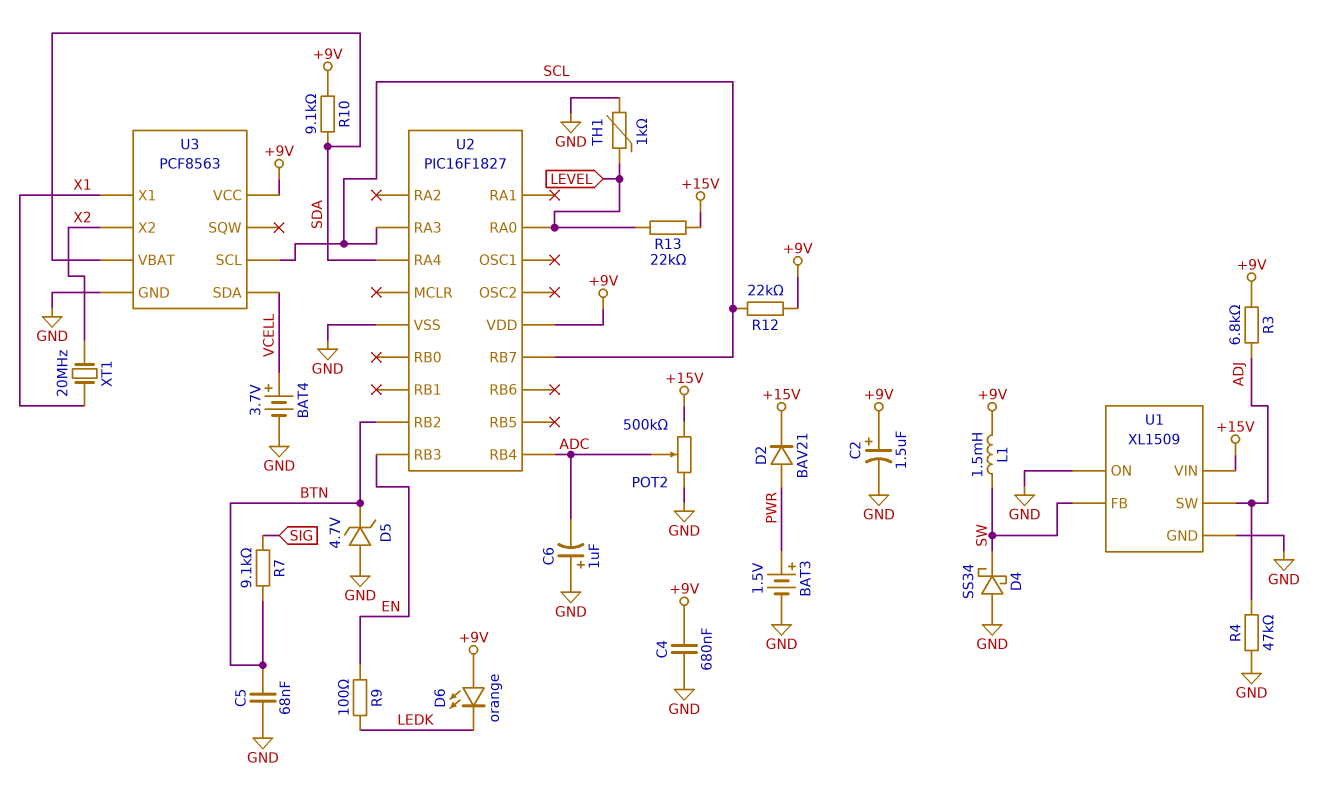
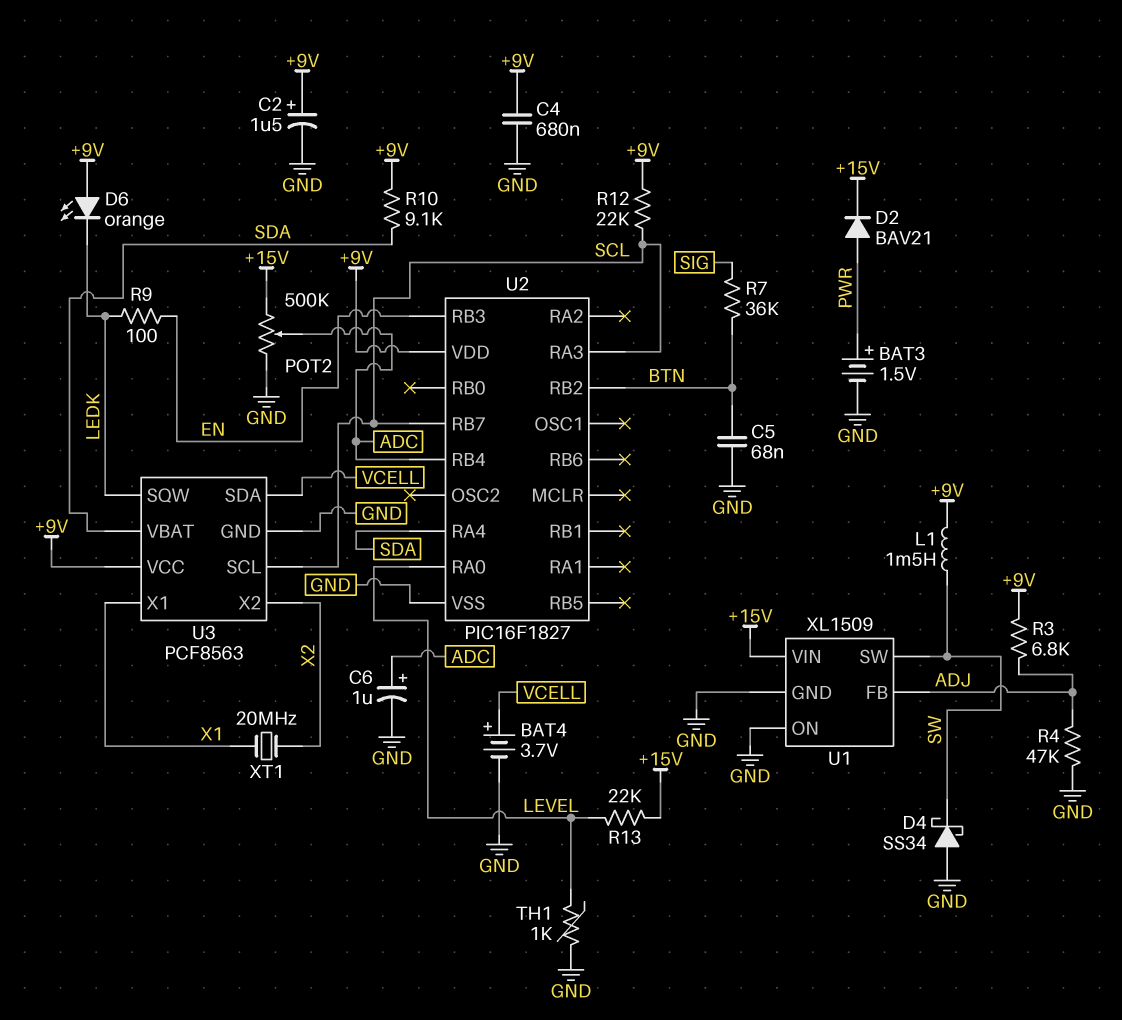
C6: 1uF (plus GND, minus ADC) -> 1uF (plus ADC, minus GND)
D5: zener 4.7V (A GND, K BTN) -> none
R7: 9.1k (BTN, SIG) -> 36k (BTN, SIG)
U1 pin FB: SW -> ADJ
U1 pin SW: ADJ -> SW
U3 pin SQW: none -> LEDK

